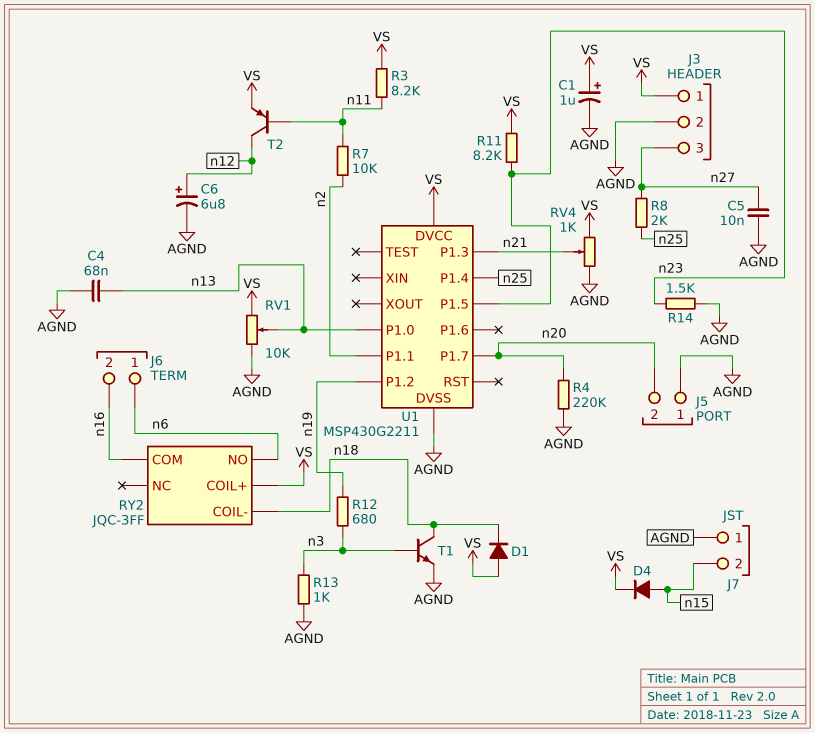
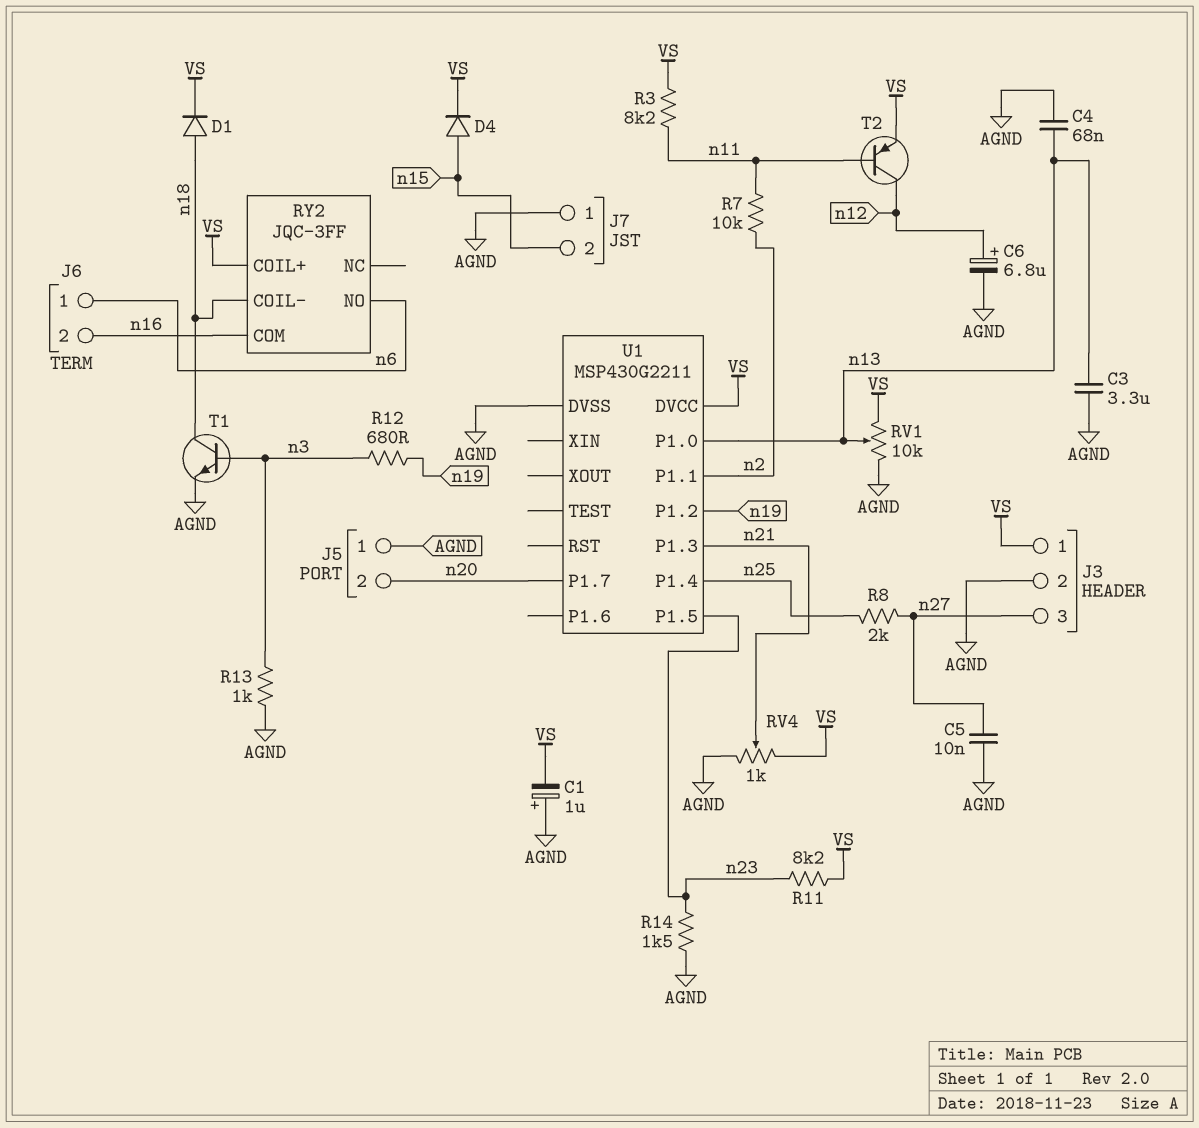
C1: 1uF (plus VS, minus AGND) -> 1uF (plus AGND, minus VS)
C3: none -> 3.3uF (AGND, n13)
D1: diode (A VS, K n18) -> diode (A n18, K VS)
R4: 220k (AGND, n20) -> none

